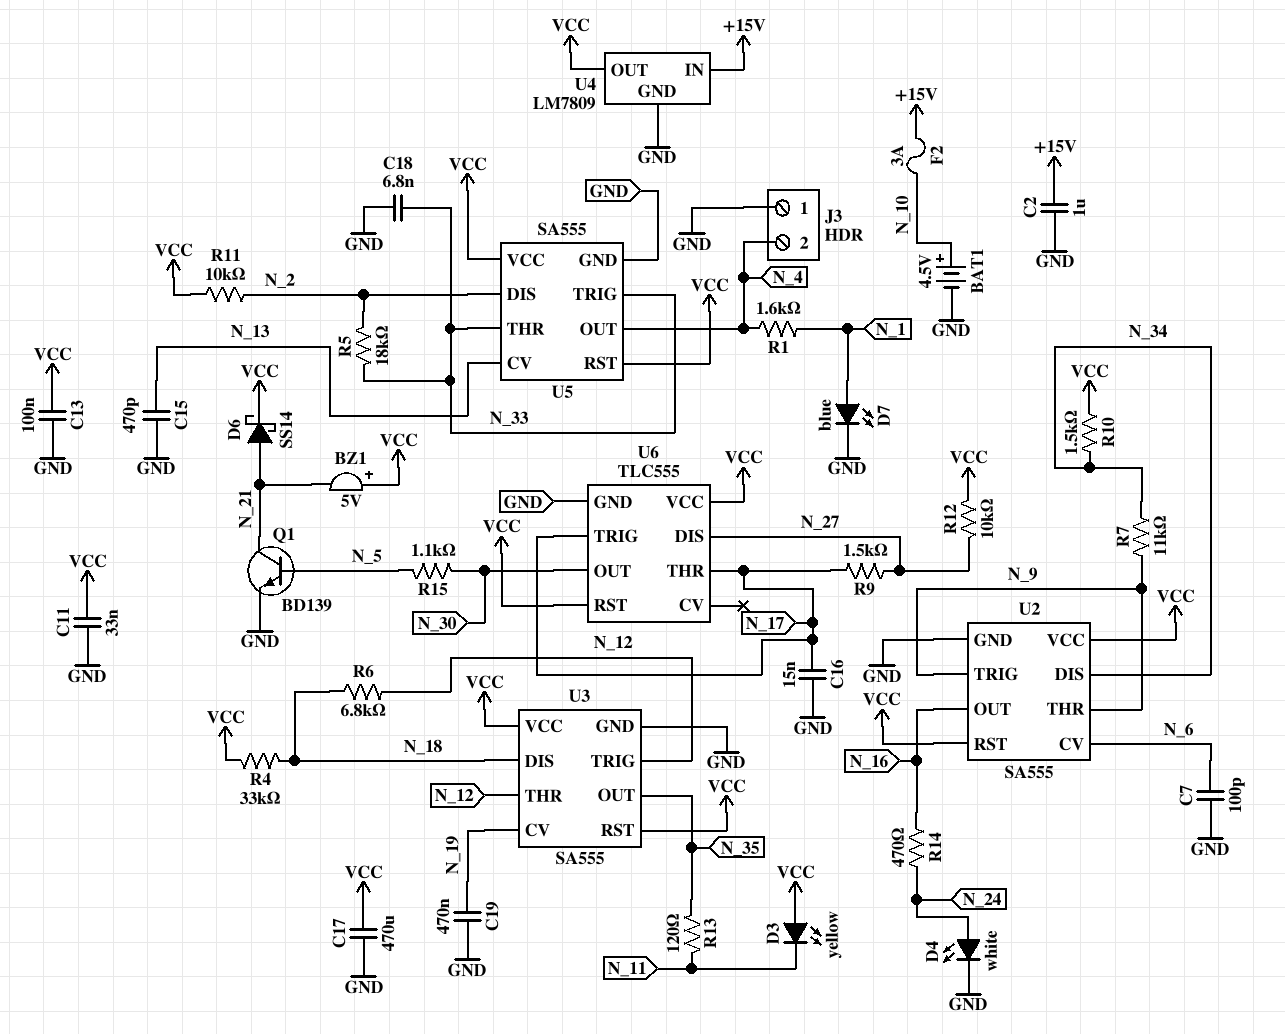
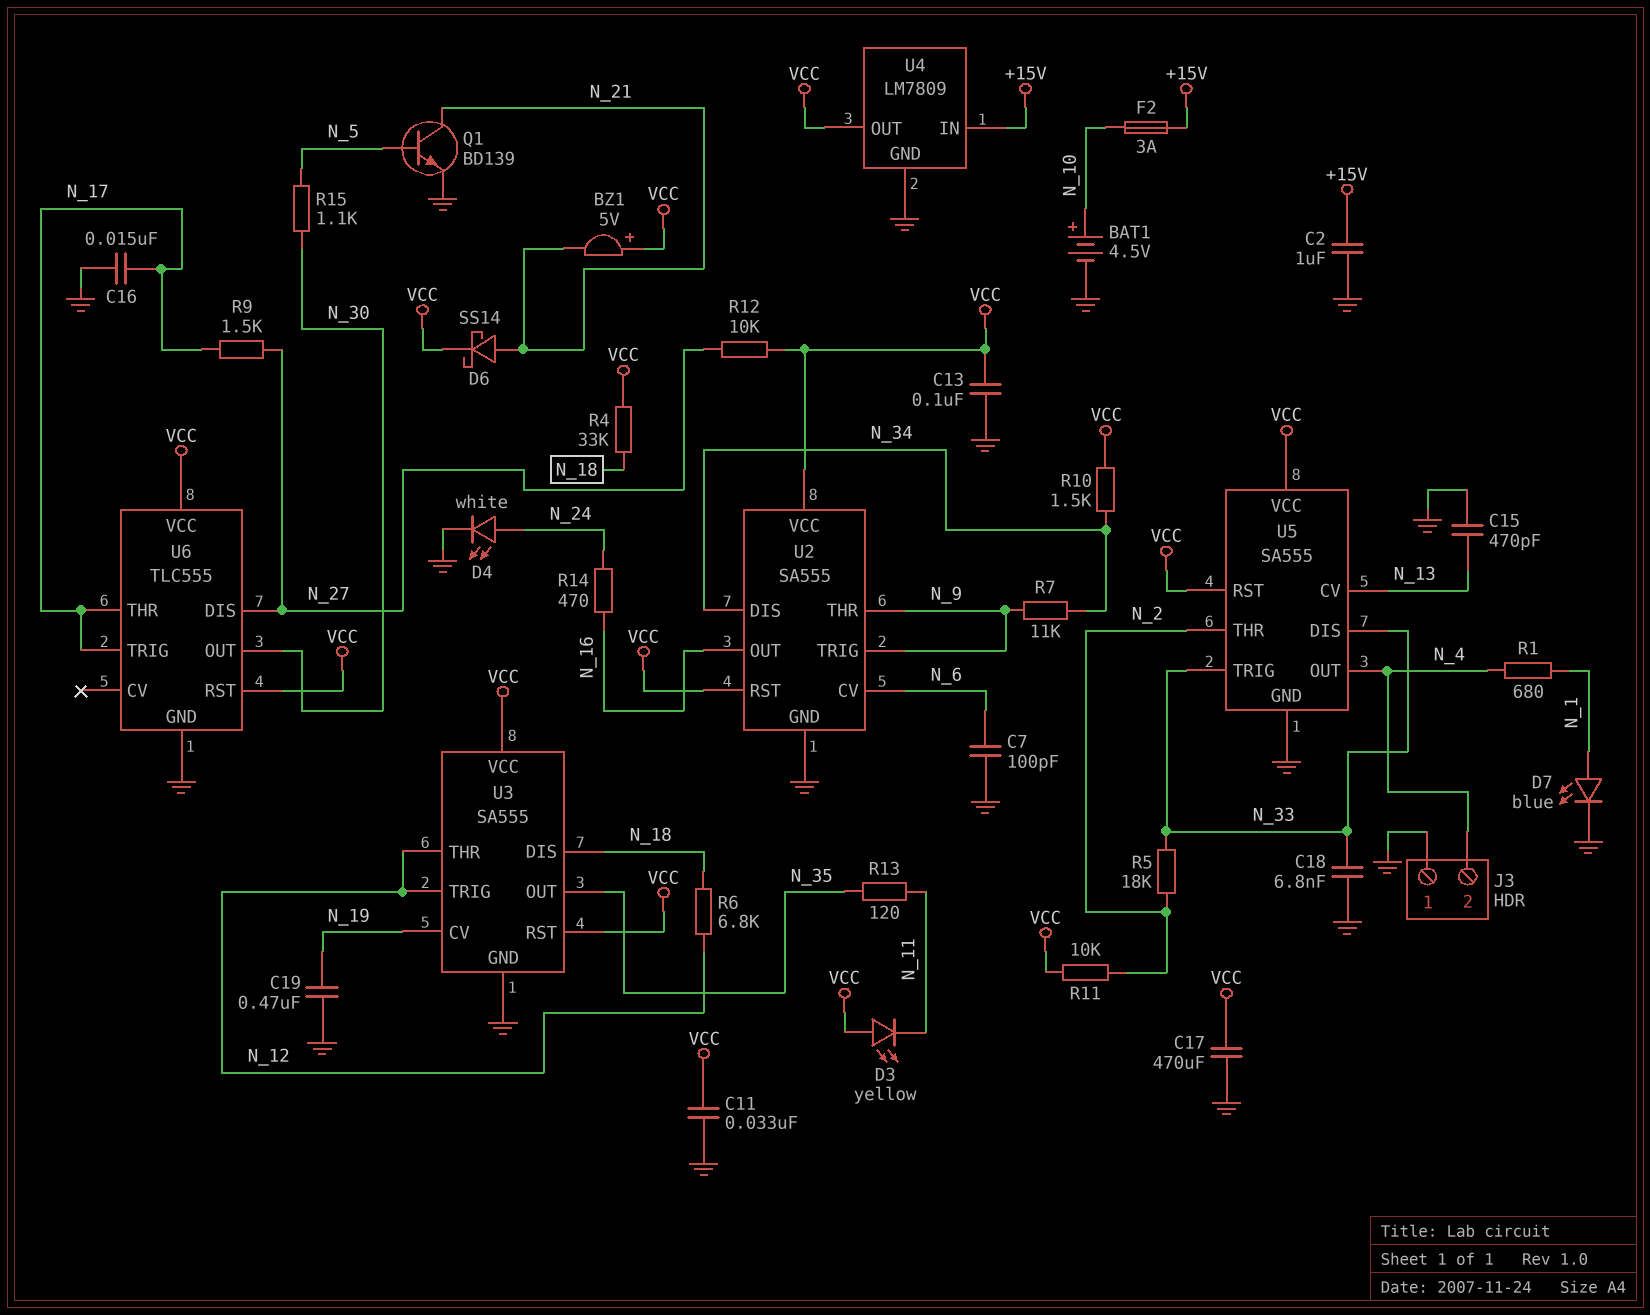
R1: 1.6k (N_1, N_4) -> 680 (N_1, N_4)
U5 pin DIS: N_2 -> N_33
U5 pin THR: N_33 -> N_2

